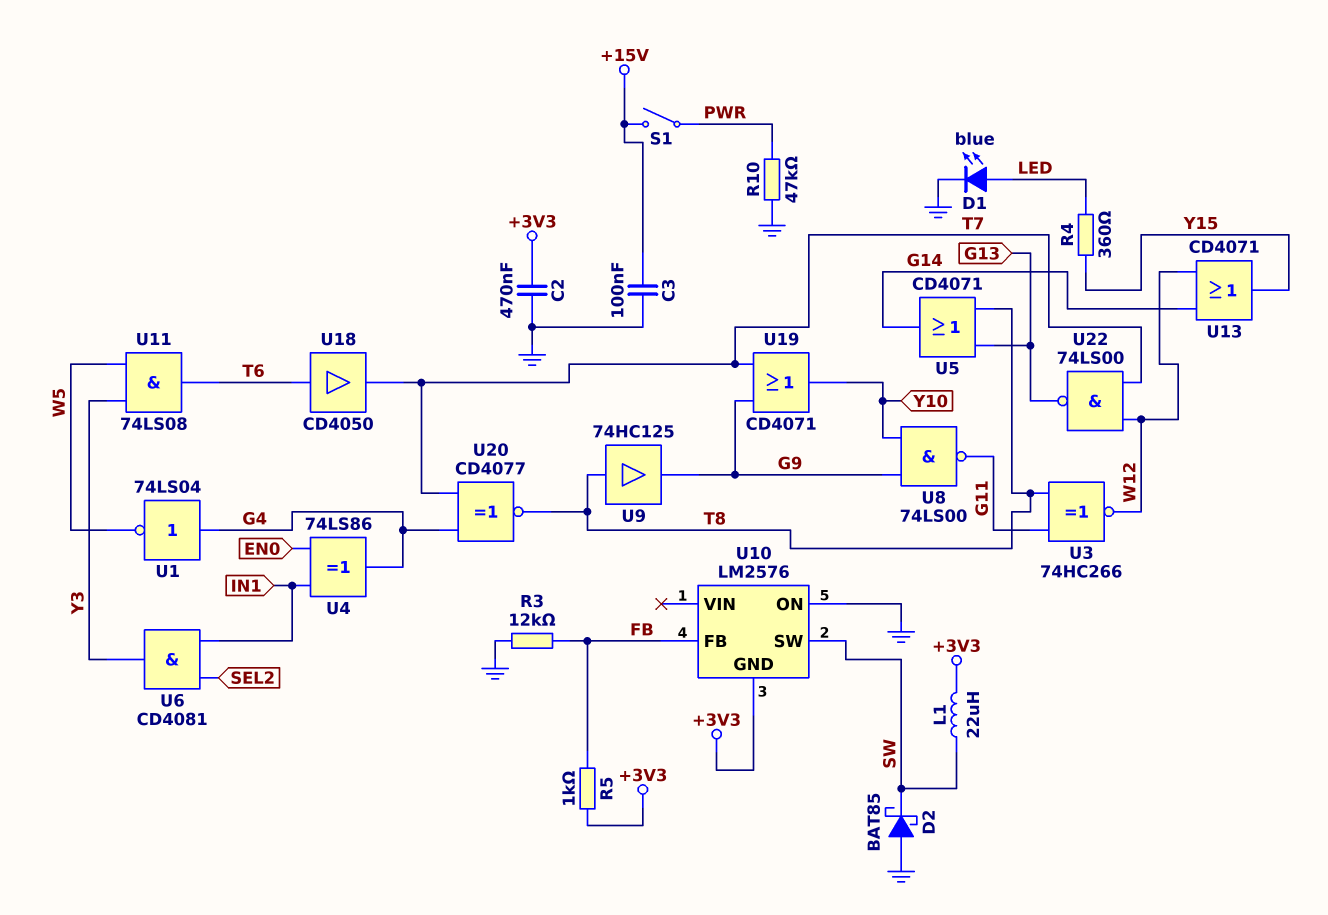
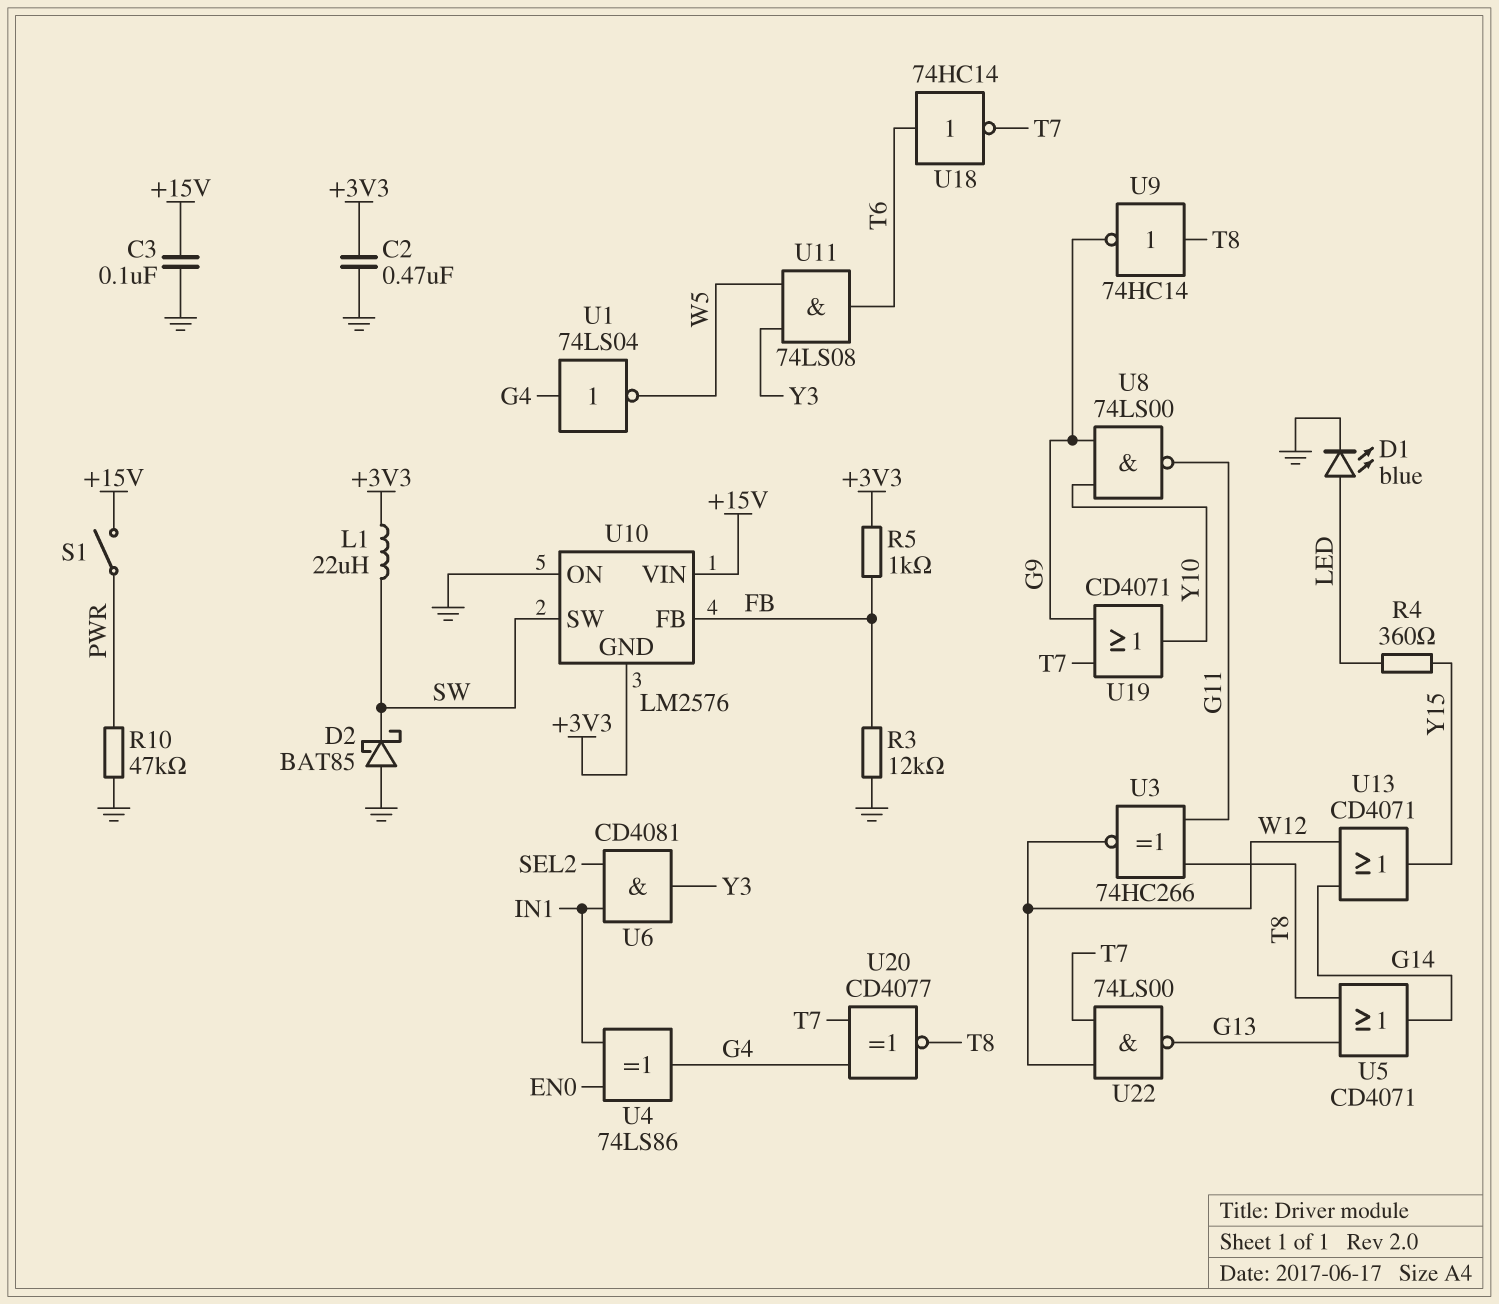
U9: buffer 74HC125 (in T8, out G9) -> NOT 74HC14 (in T8, out G9)
U10 pin VIN: none -> +15V
U18: buffer CD4050 (in T6, out T7) -> NOT 74HC14 (in T6, out T7)

